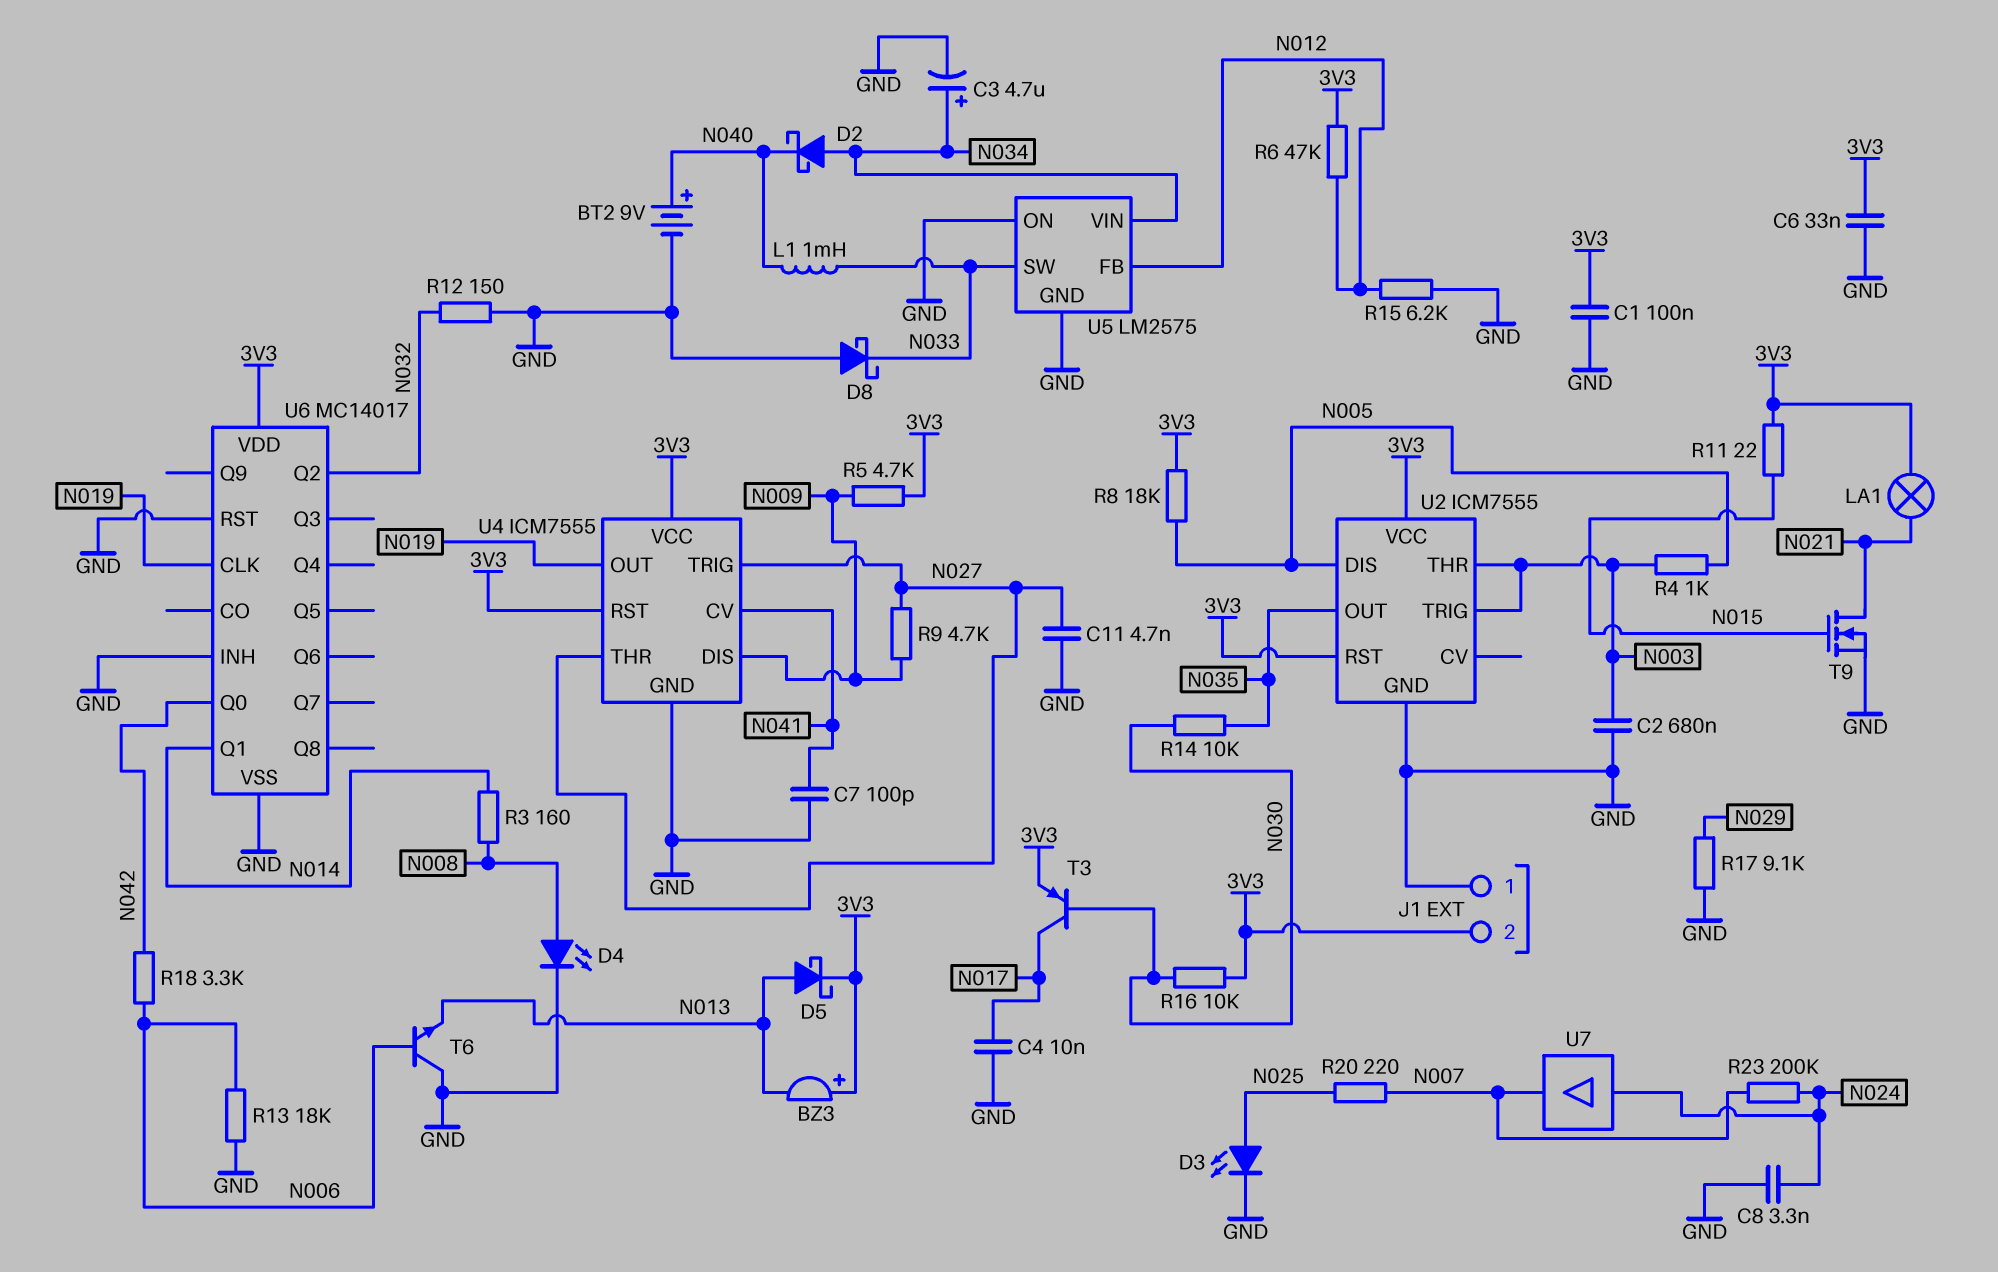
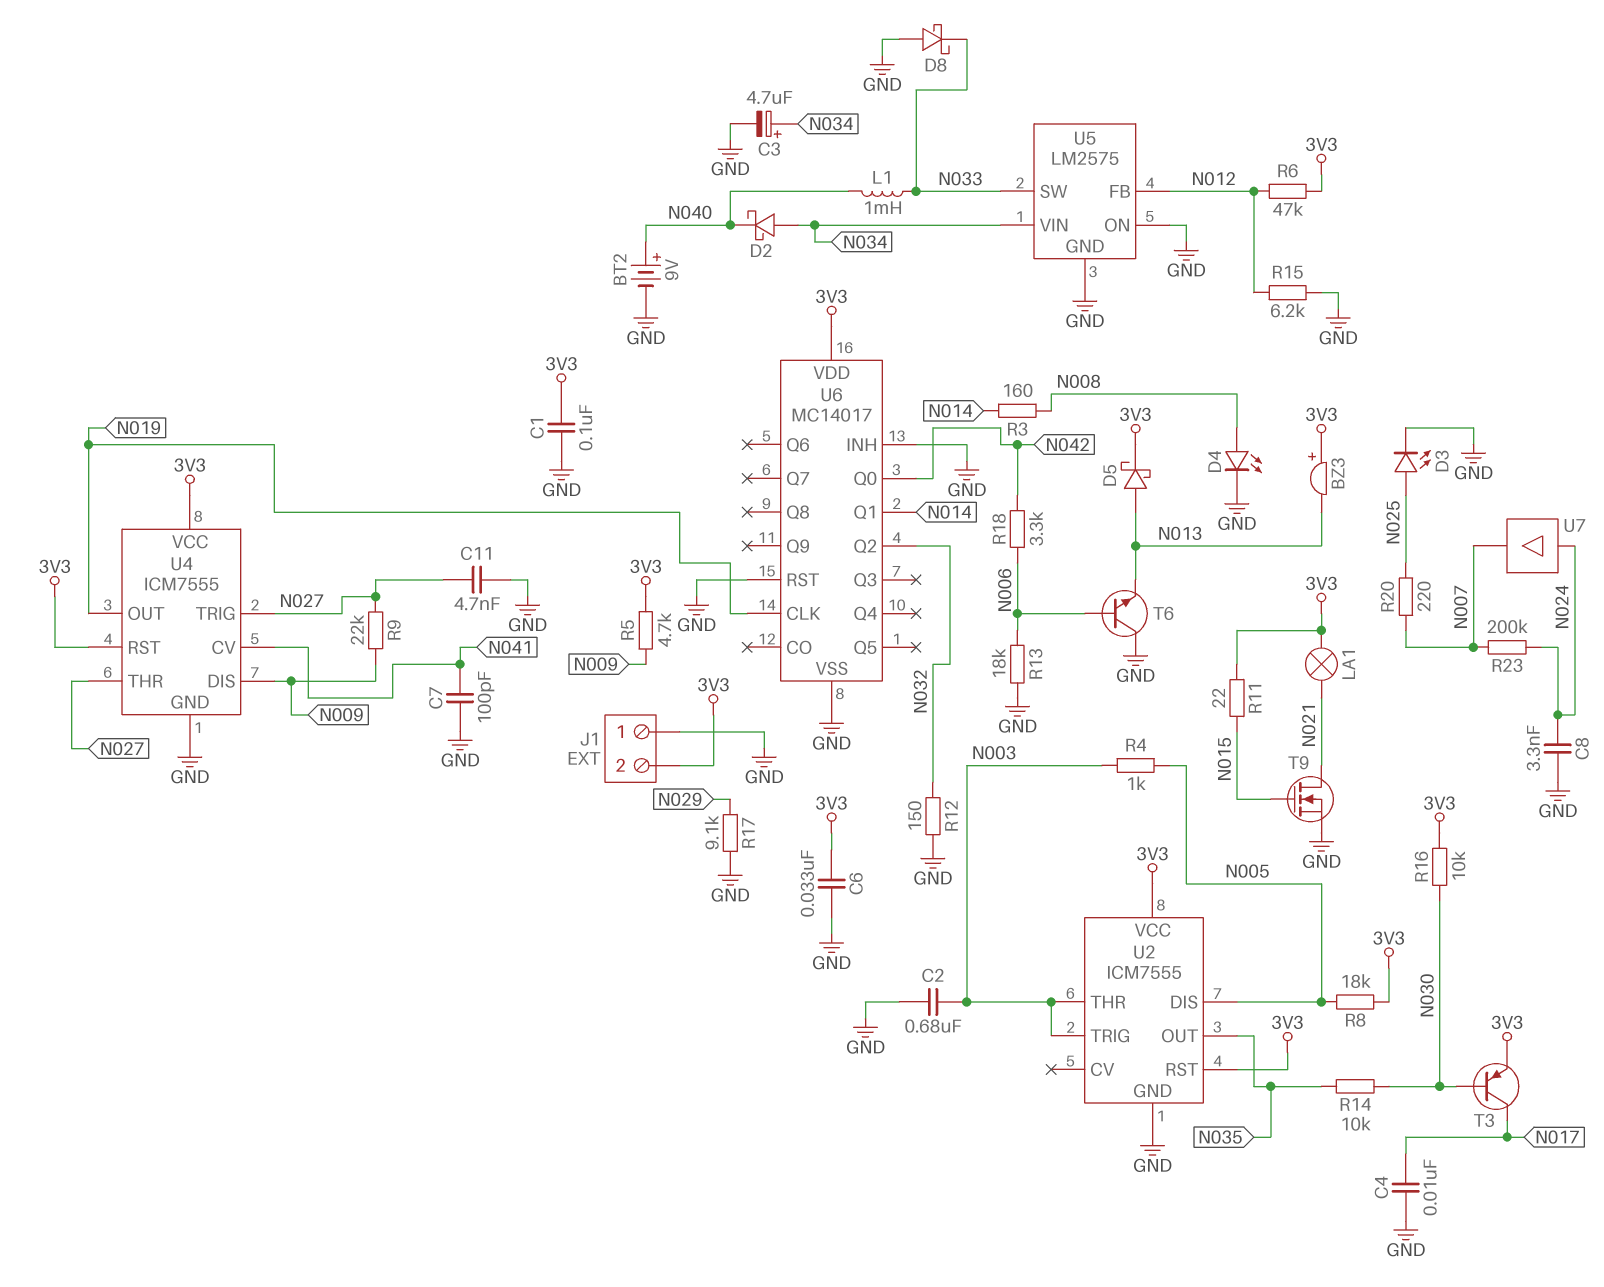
R9: 4.7k (N009, N027) -> 22k (N009, N027)

